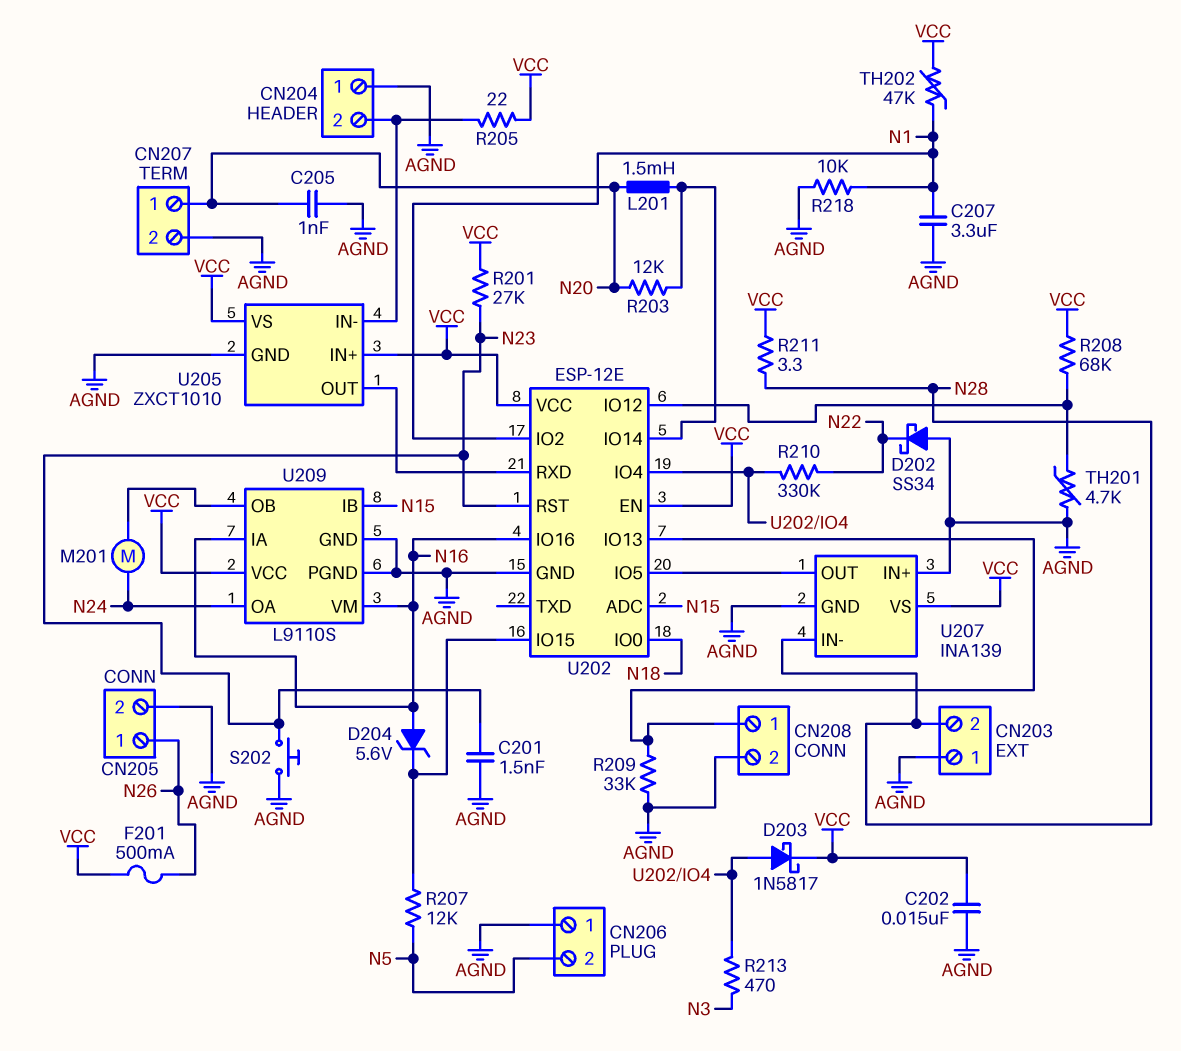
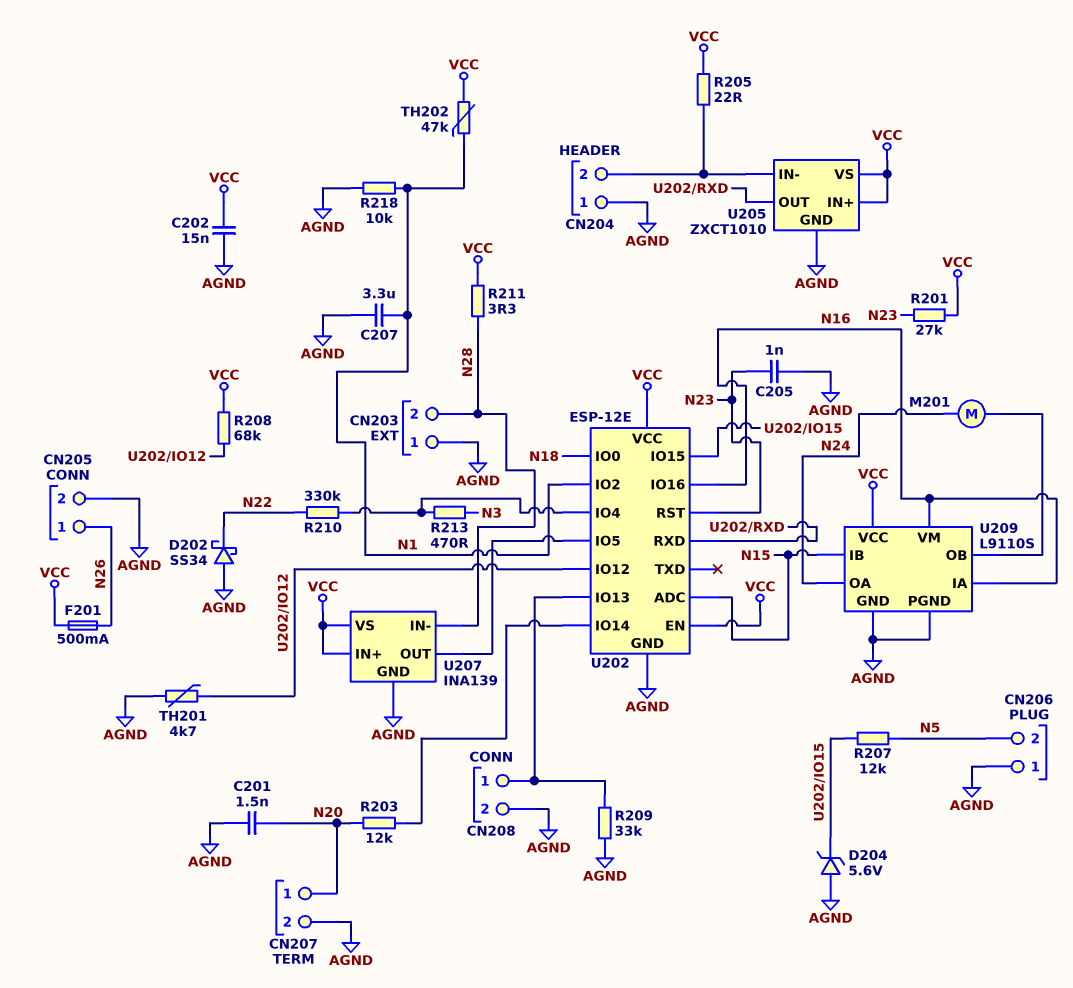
C201: 1.5nF (AGND, N23) -> 1.5nF (AGND, N20)
C205: 1nF (AGND, N20) -> 1nF (AGND, N23)
D203: schottky 1N5817 (A U202/IO4, K VCC) -> none
D204: zener 5.6V (A N16, K U202/IO15) -> zener 5.6V (A AGND, K U202/IO15)
L201: 1.5mH (N20, U202/IO14) -> none
S202: button (AGND, N23) -> none
U207 pin IN+: AGND -> VCC

